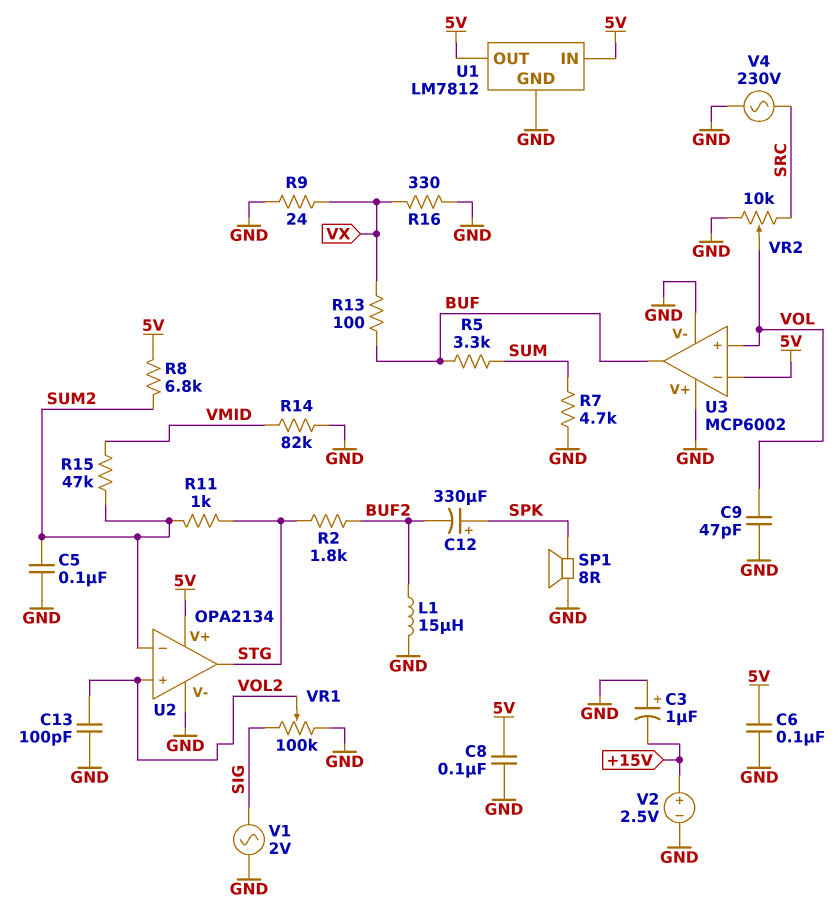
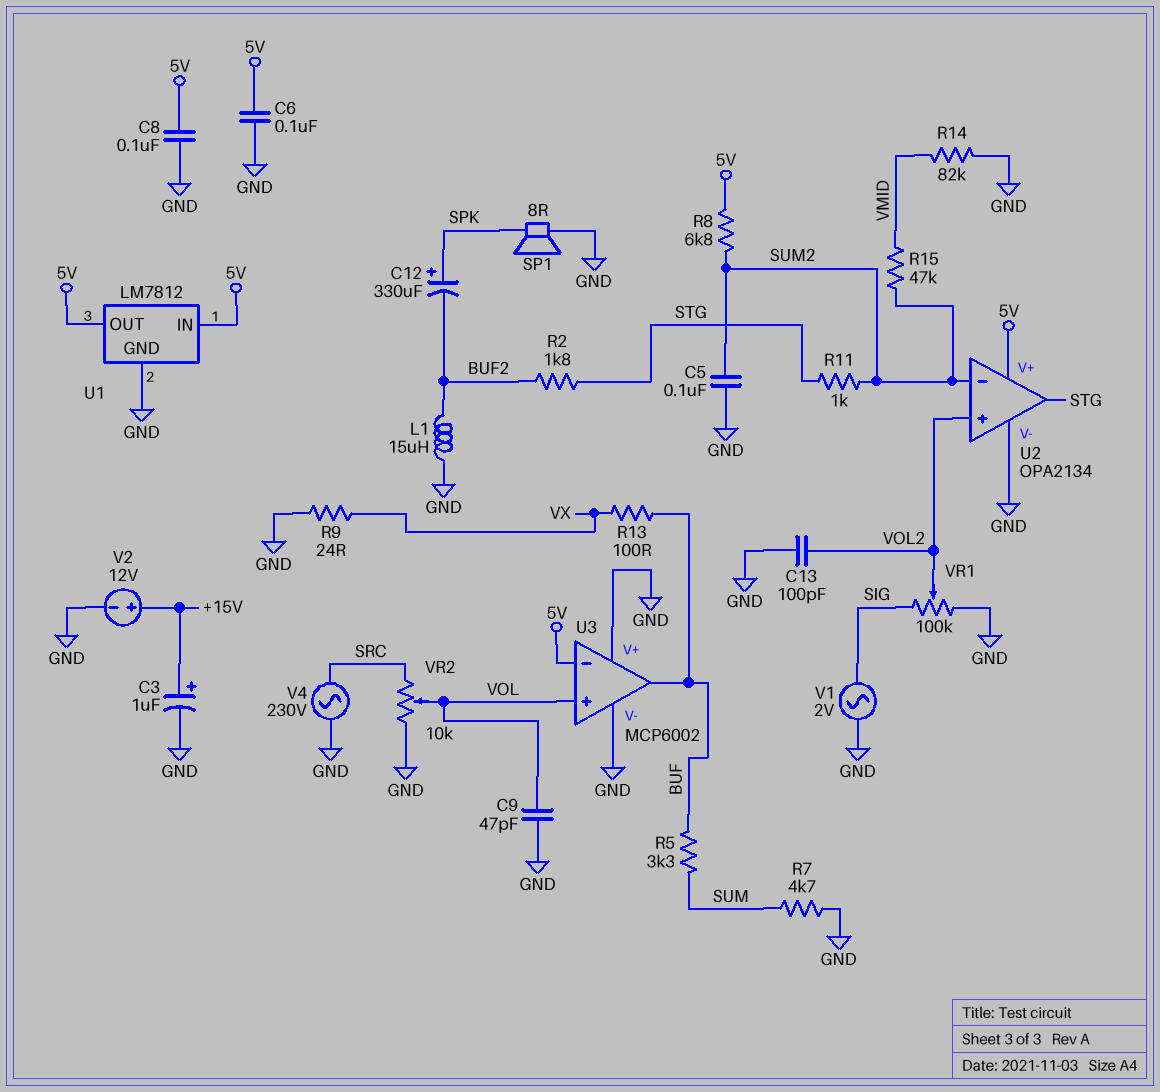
C3: 1uF (plus GND, minus +15V) -> 1uF (plus +15V, minus GND)
R16: 330 (GND, VX) -> none
V2: 2.5V (plus +15V, minus GND) -> 12V (plus +15V, minus GND)

